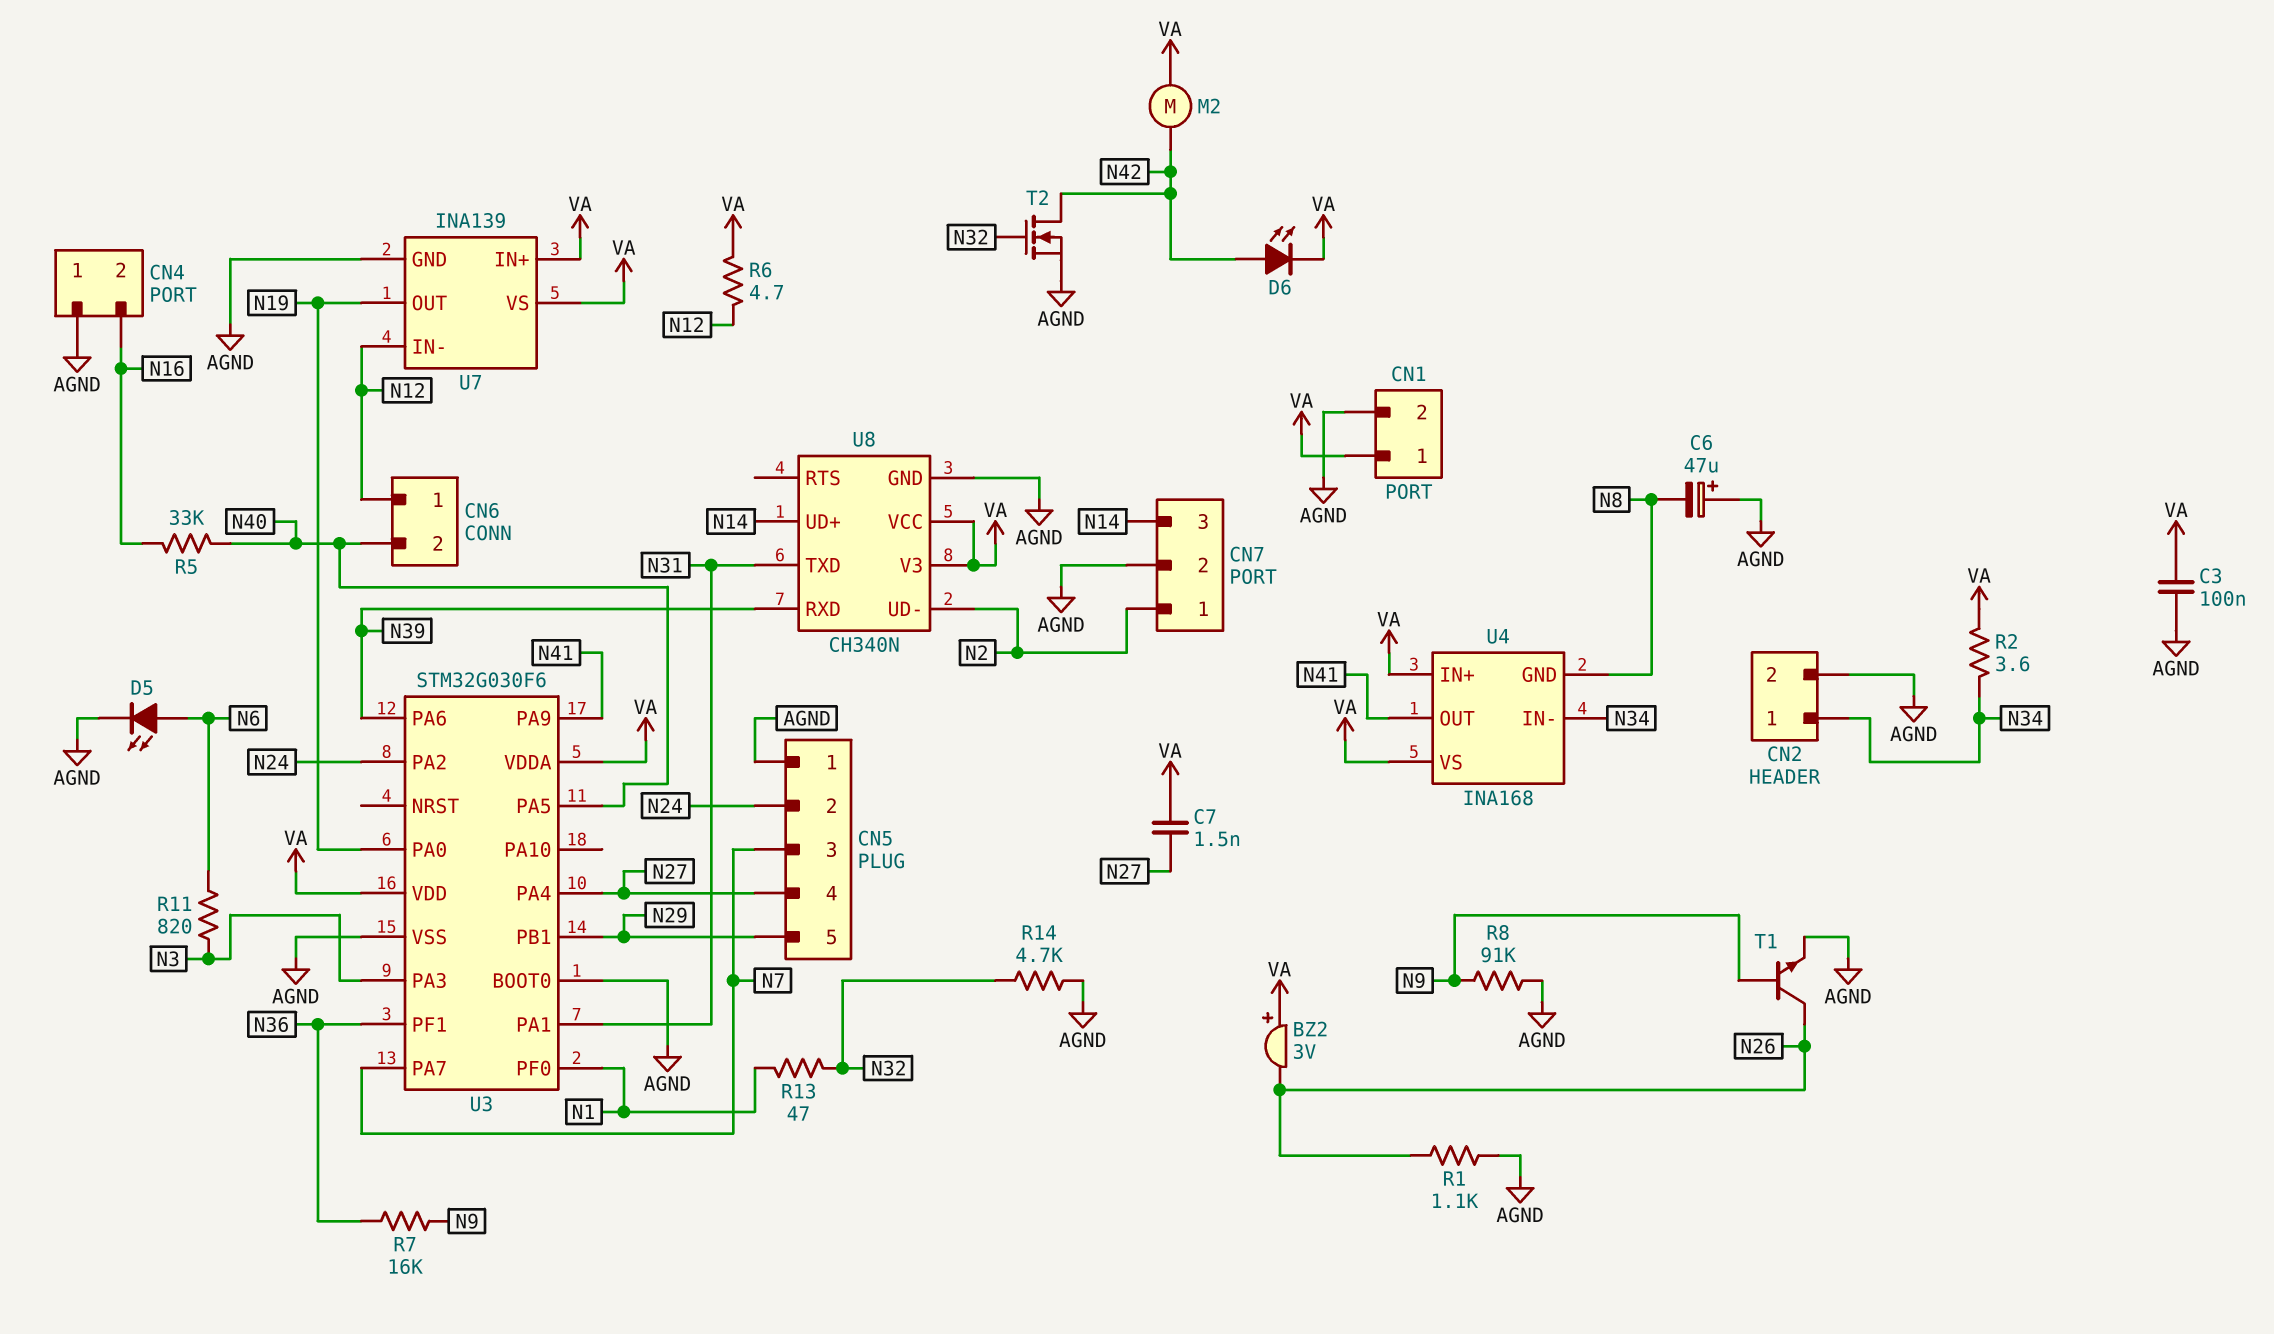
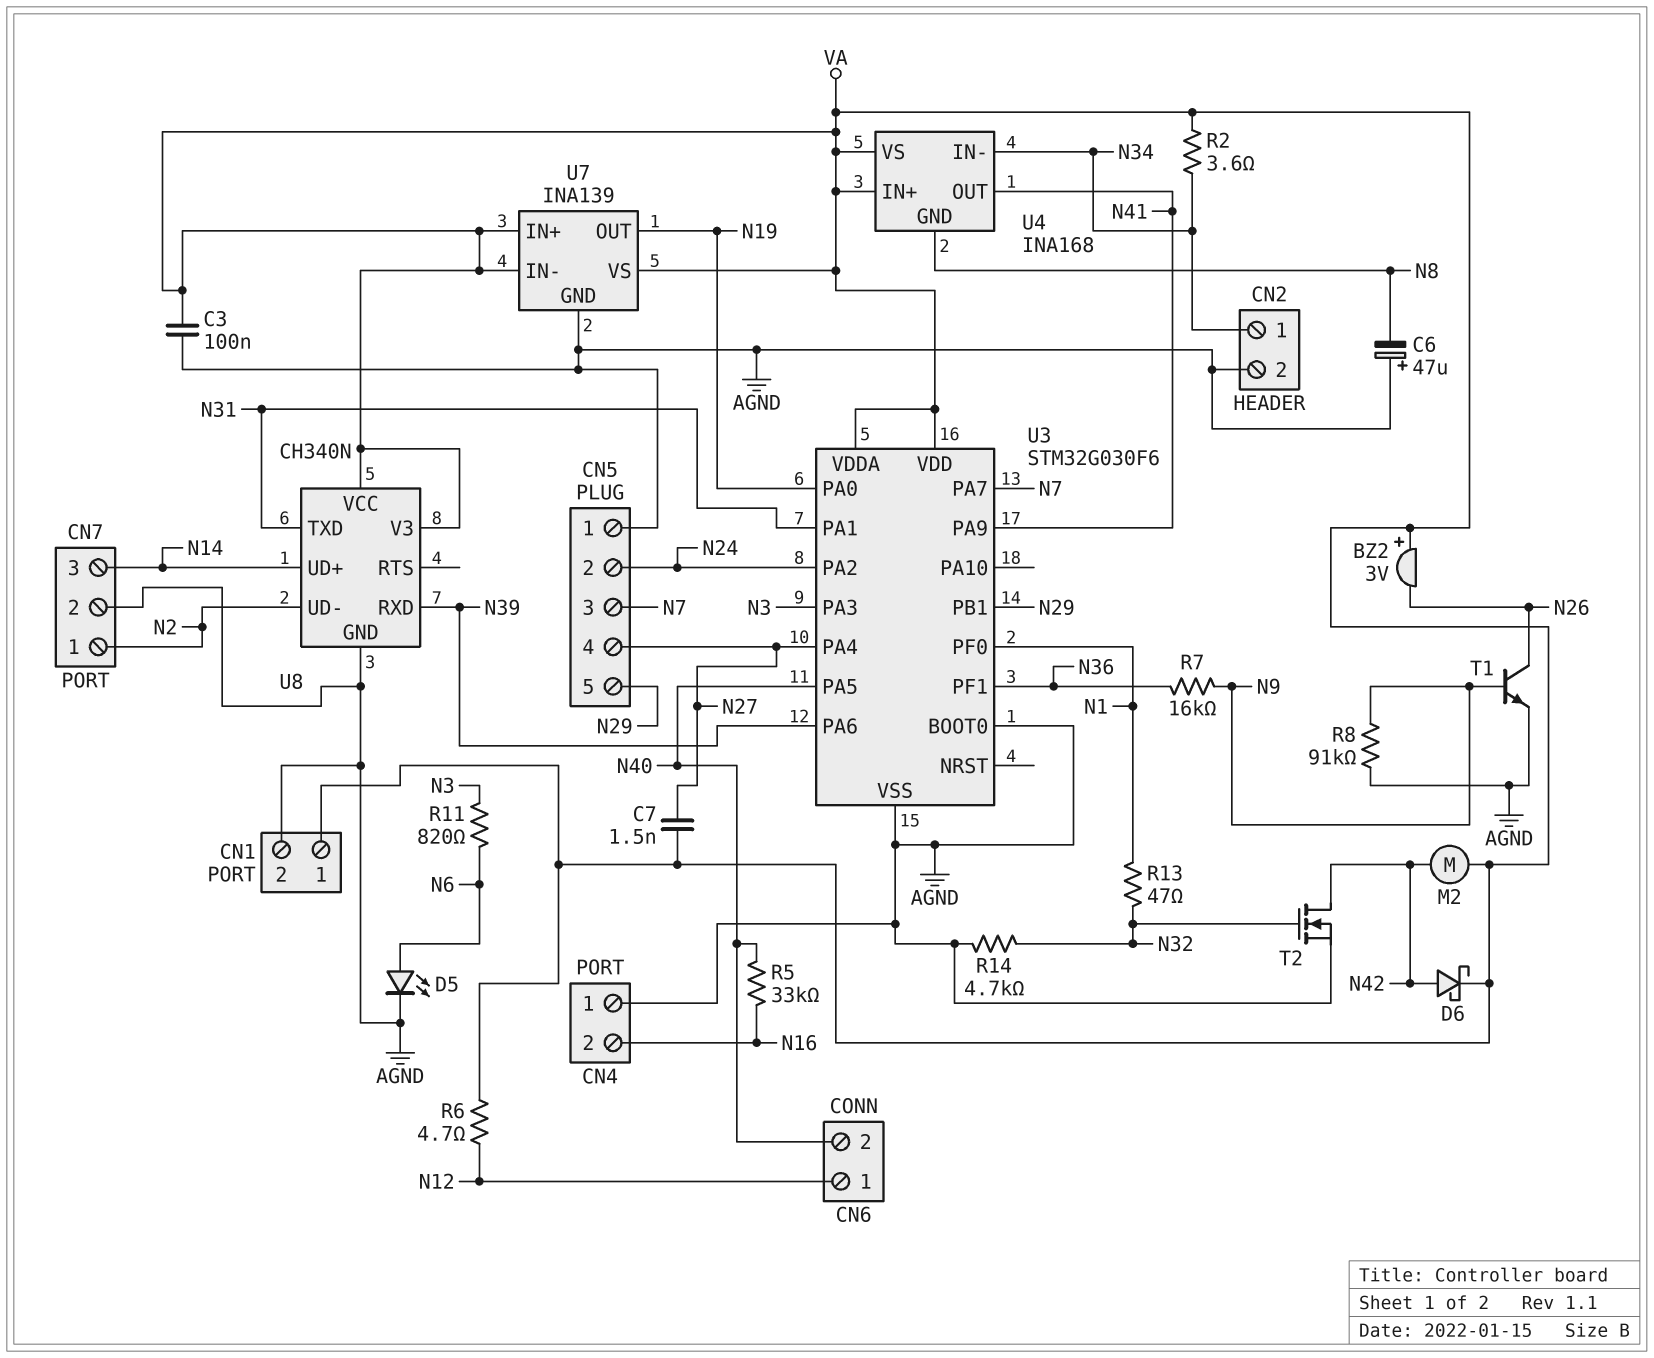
D6: LED (A N42, K VA) -> schottky (A N42, K VA)
R1: 1.1k (AGND, N26) -> none
U7 pin IN-: N12 -> VA

